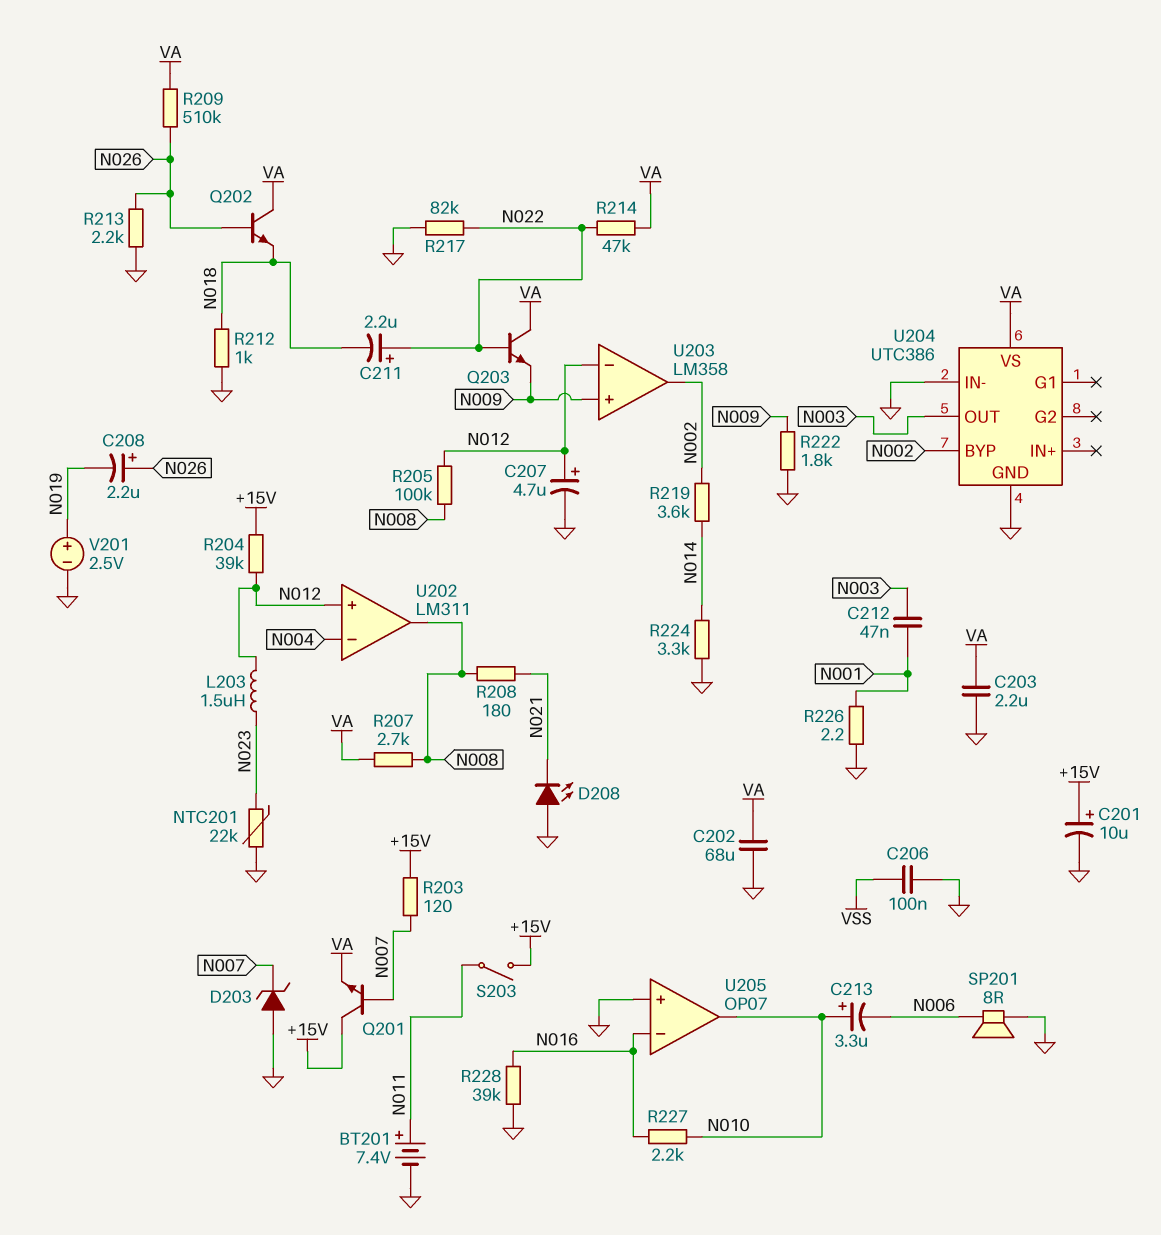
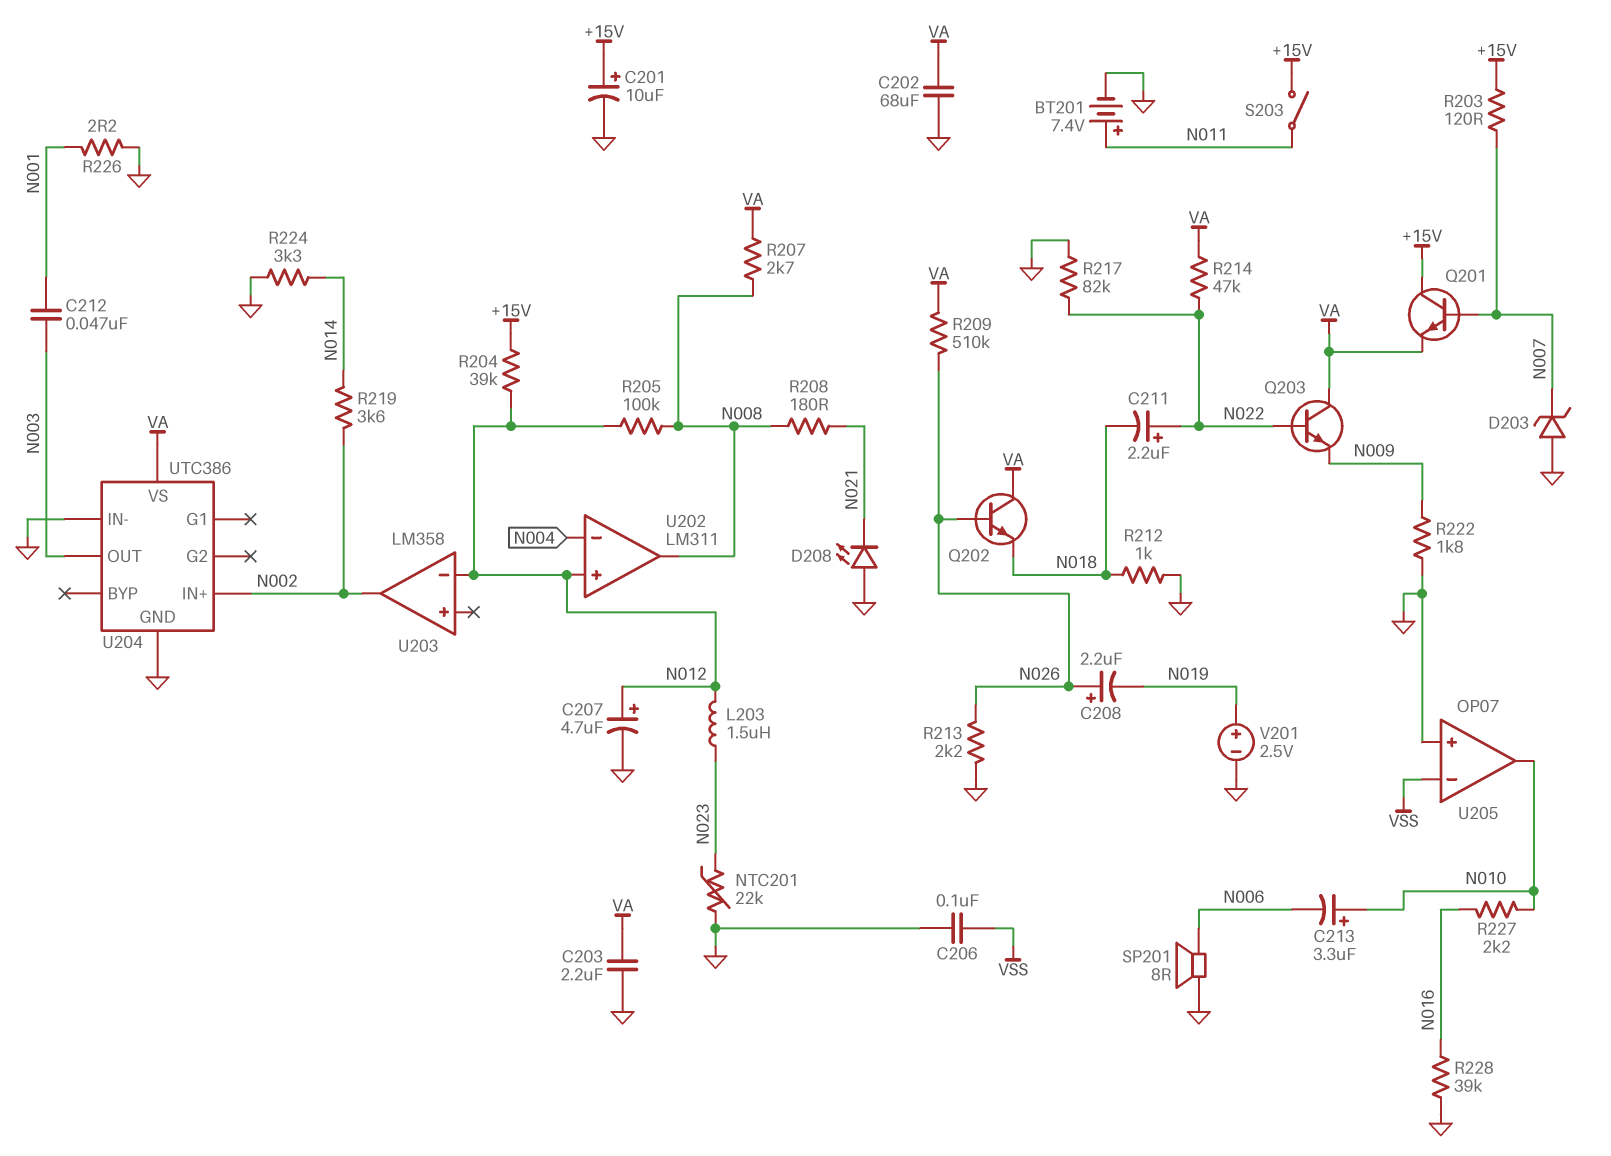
U203 pin in+: N009 -> none
U204 pin BYP: N002 -> none
U204 pin IN+: none -> N002
U205 pin in-: N016 -> VSS

